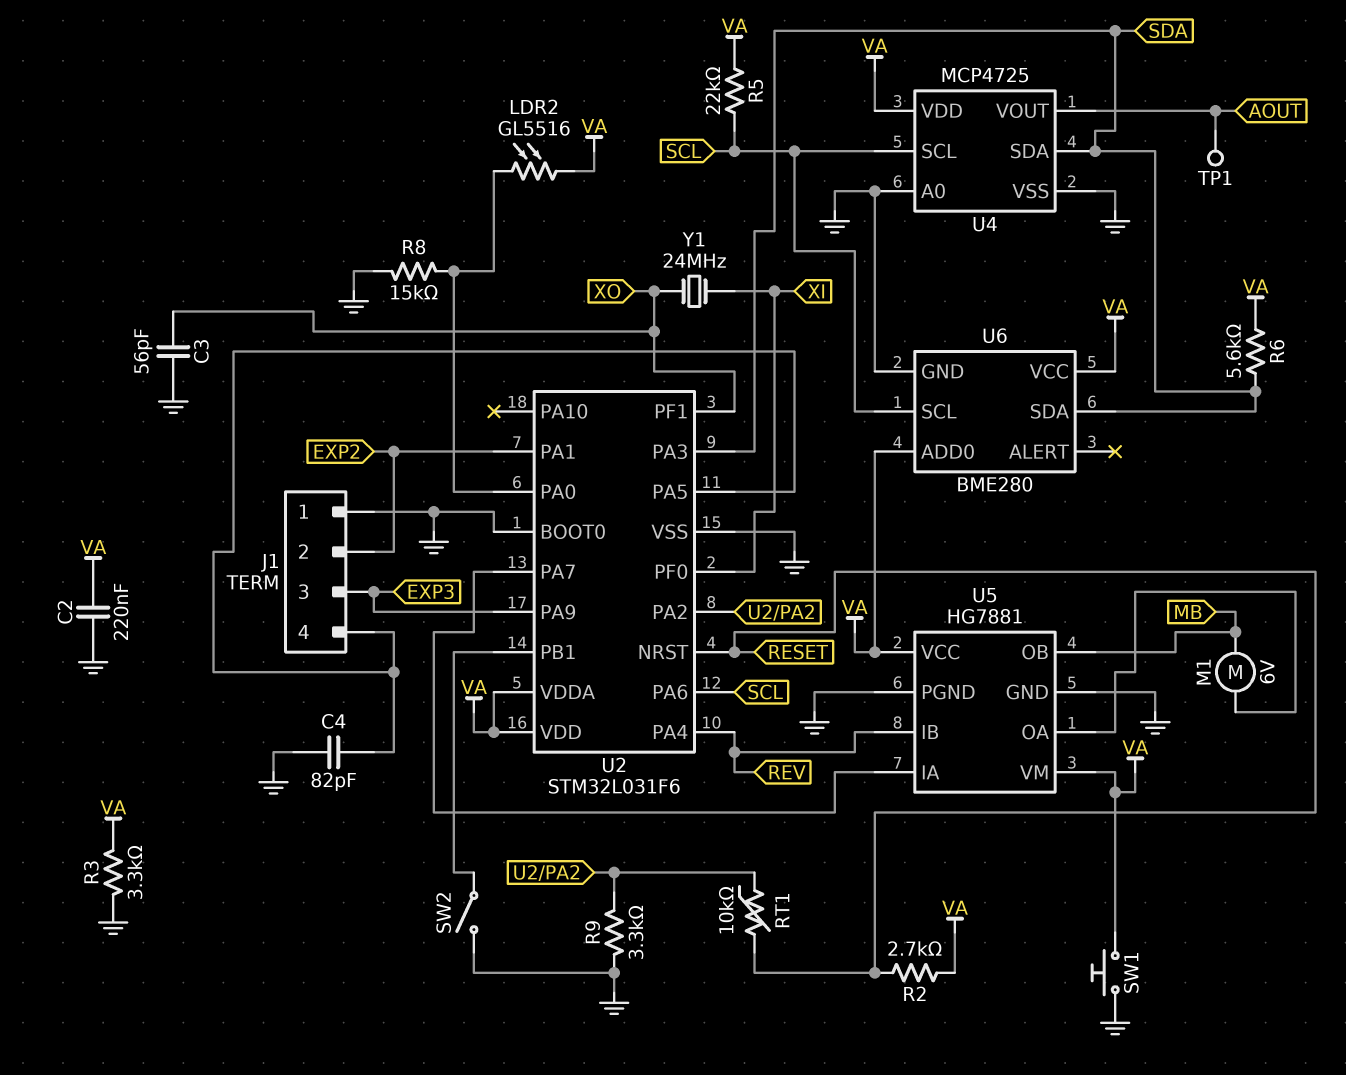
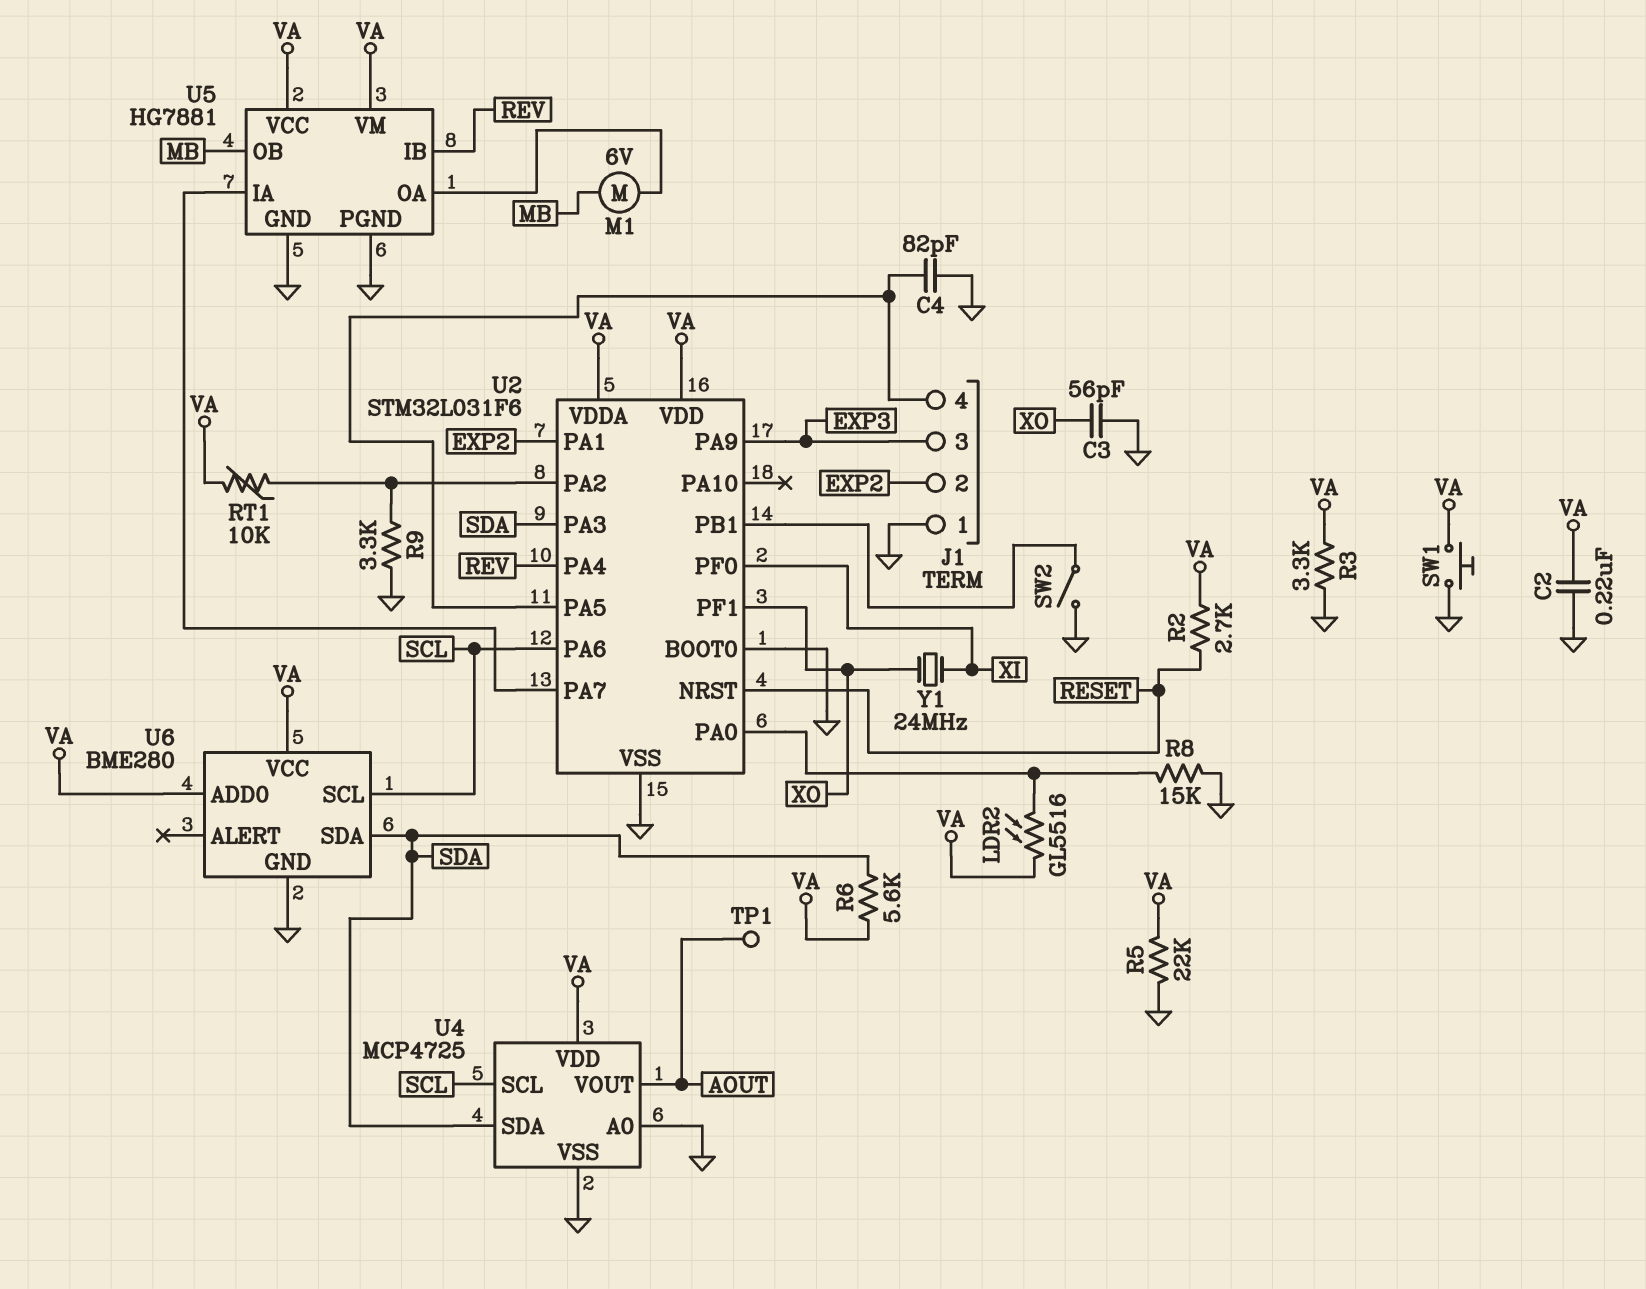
R5: 22k (SCL, VA) -> 22k (GND, VA)
RT1: 10k (RESET, U2/PA2) -> 10k (U2/PA2, VA)

